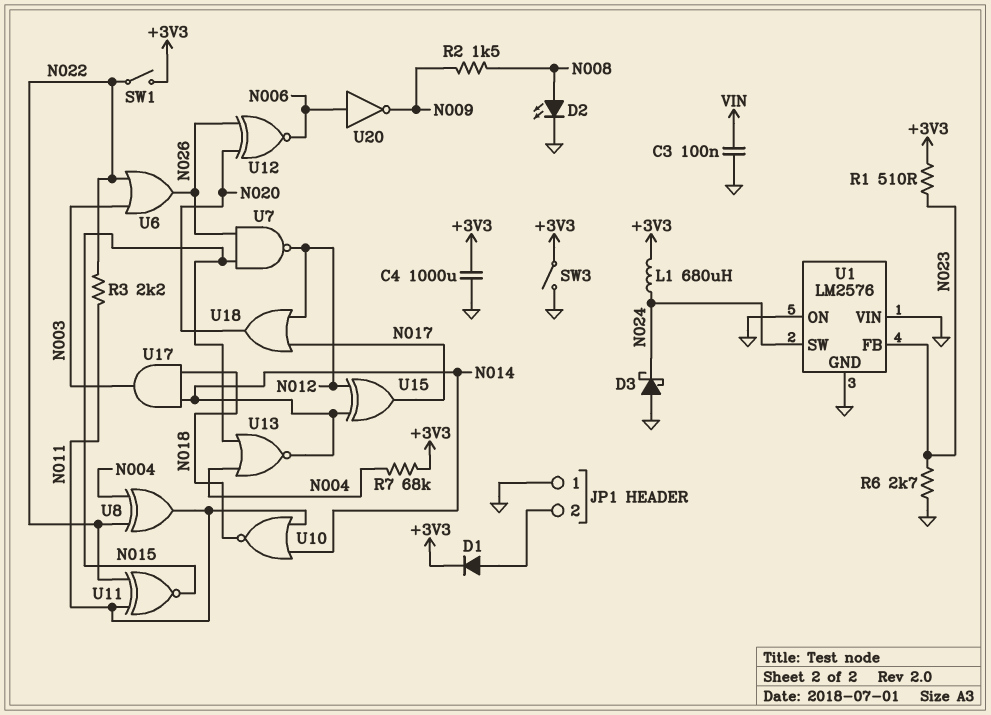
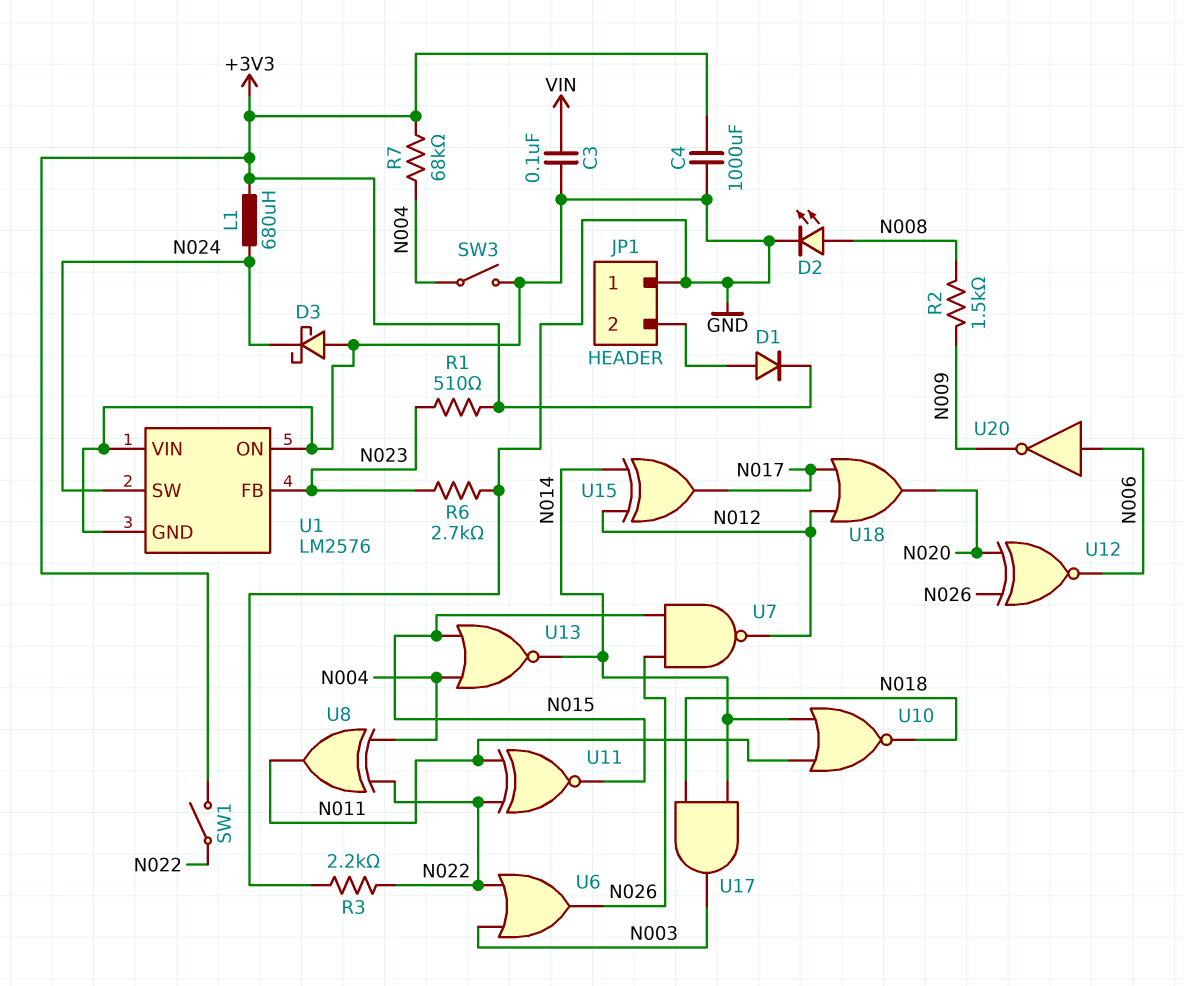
R3: 2.2k (N011, N022) -> 2.2k (GND, N022)
SW3: switch (+3V3, GND) -> switch (GND, N004)

